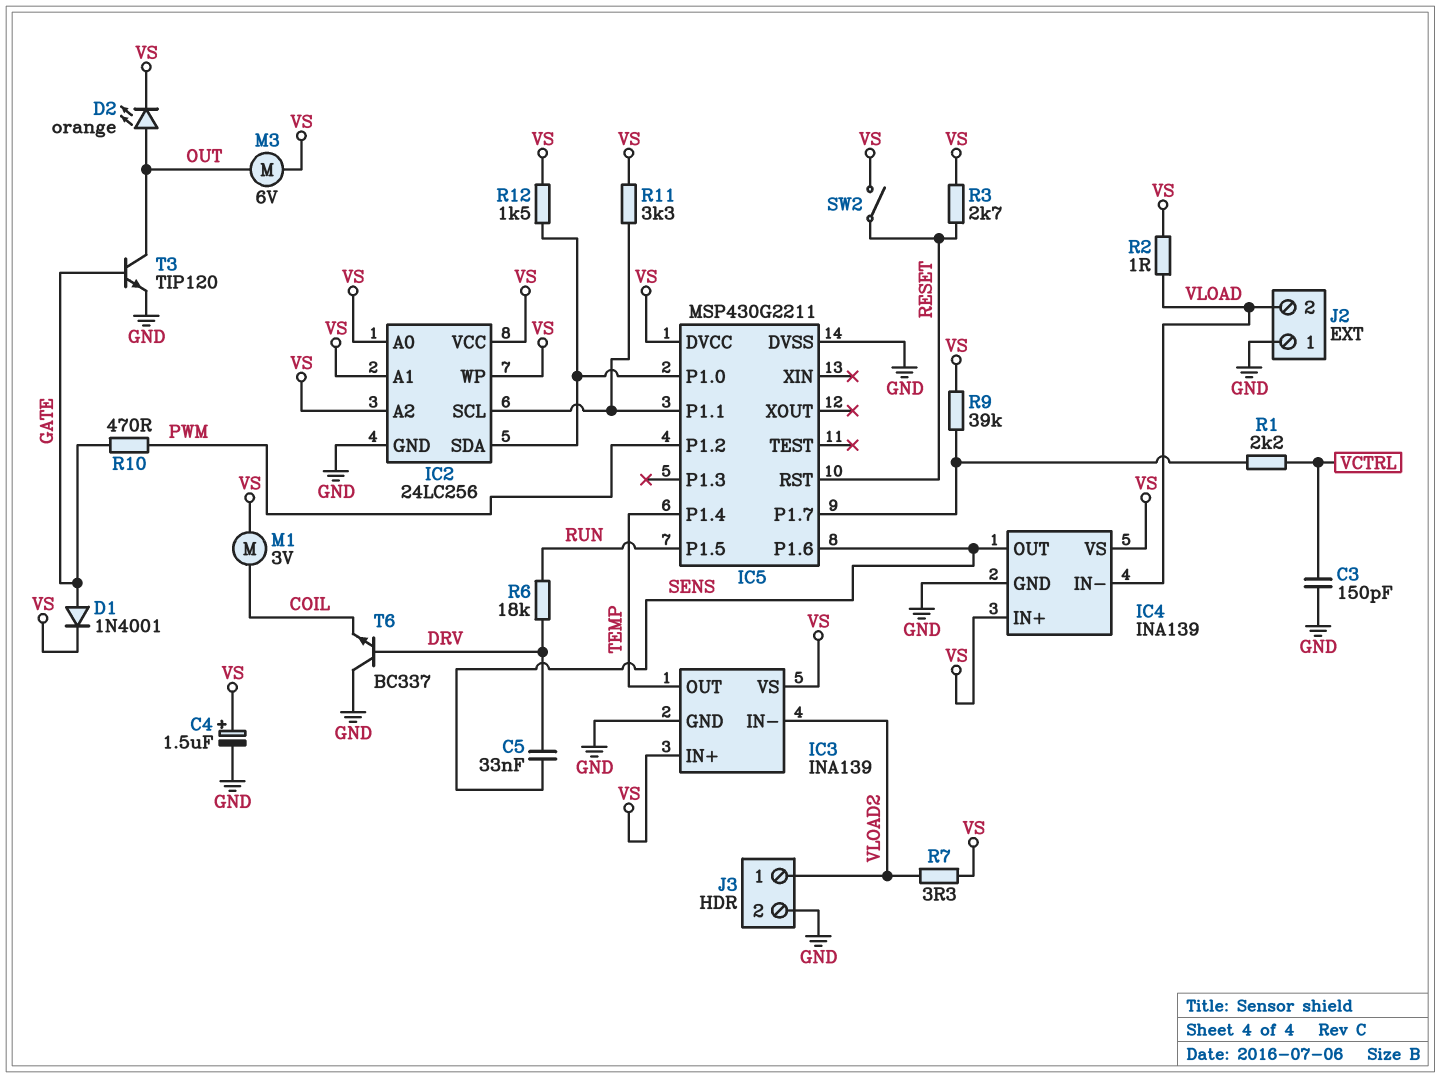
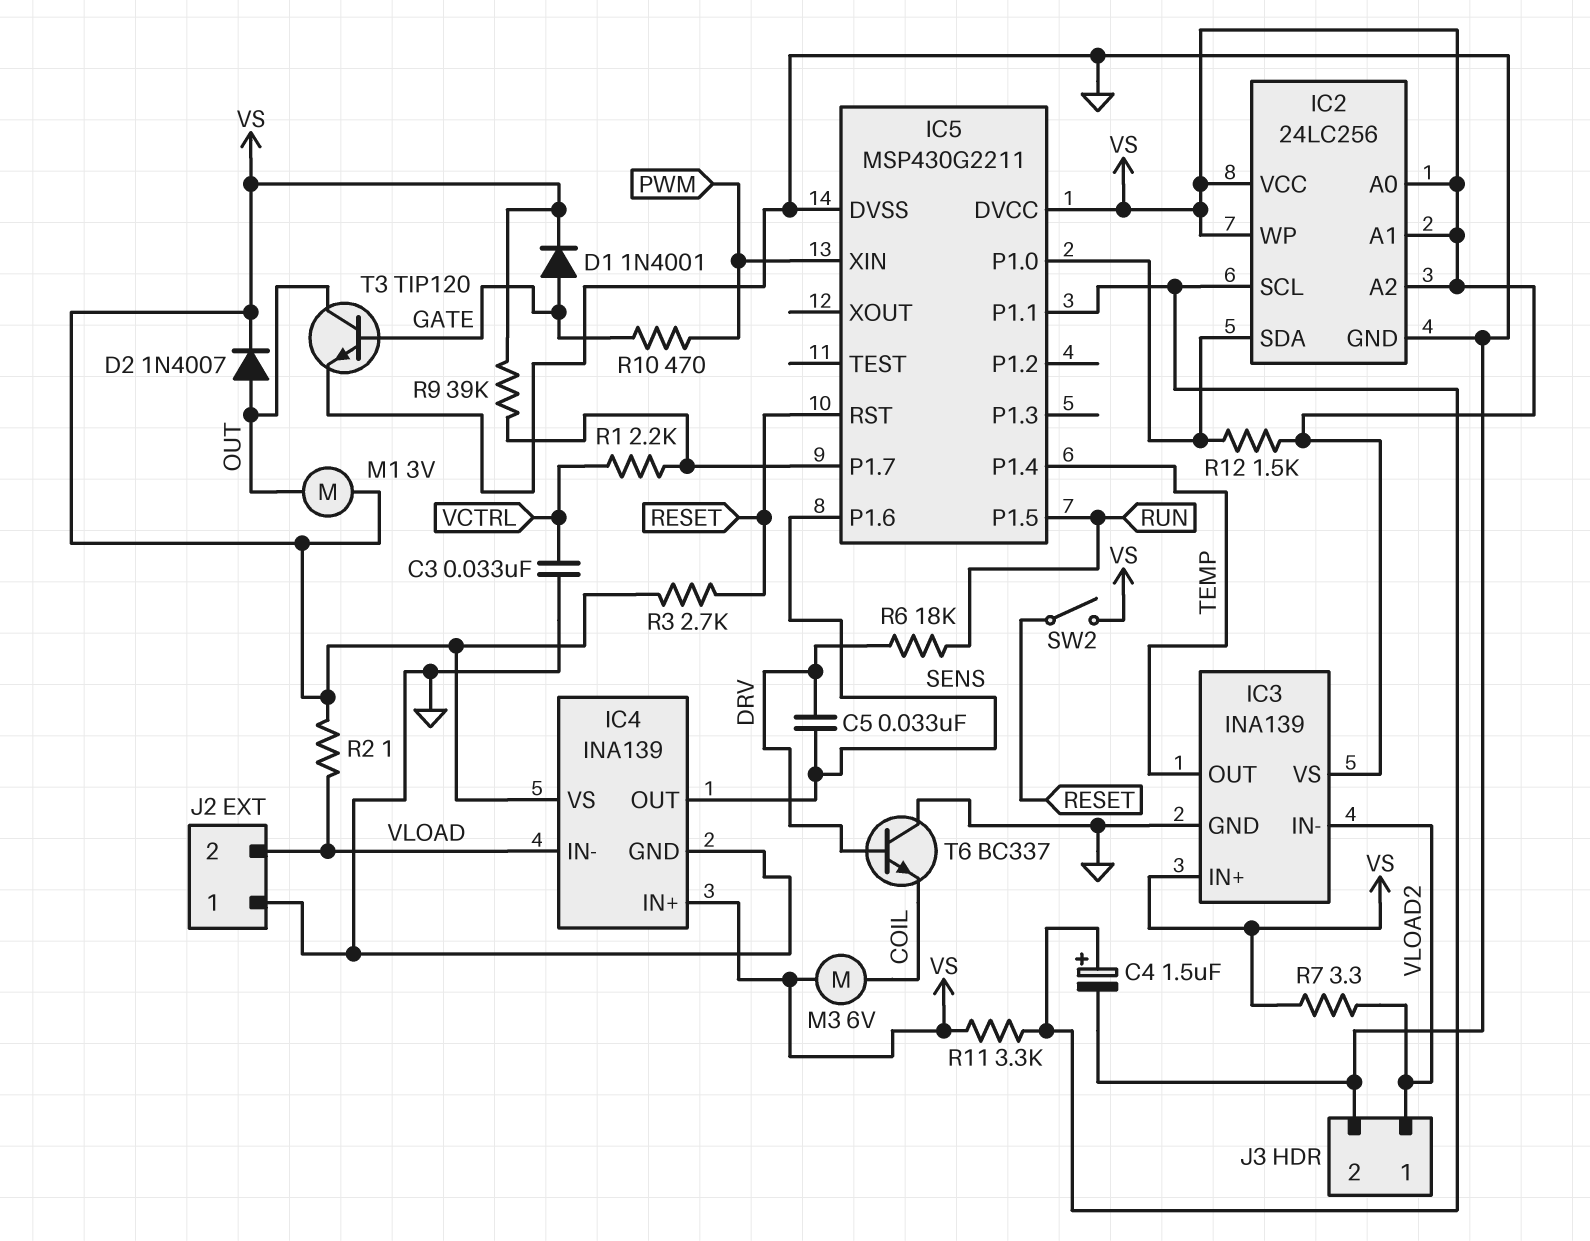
C3: 150pF (GND, VCTRL) -> 33nF (GND, VCTRL)
C4: 1.5uF (plus VS, minus GND) -> 1.5uF (plus IC2/SCL, minus GND)
D2: LED orange (A OUT, K VS) -> diode 1N4007 (A OUT, K VS)
IC5 pin P1.2: PWM -> none
IC5 pin XIN: none -> PWM
M1: motor 3V (COIL, VS) -> motor 3V (OUT, VS)
M3: motor 6V (OUT, VS) -> motor 6V (COIL, VS)

